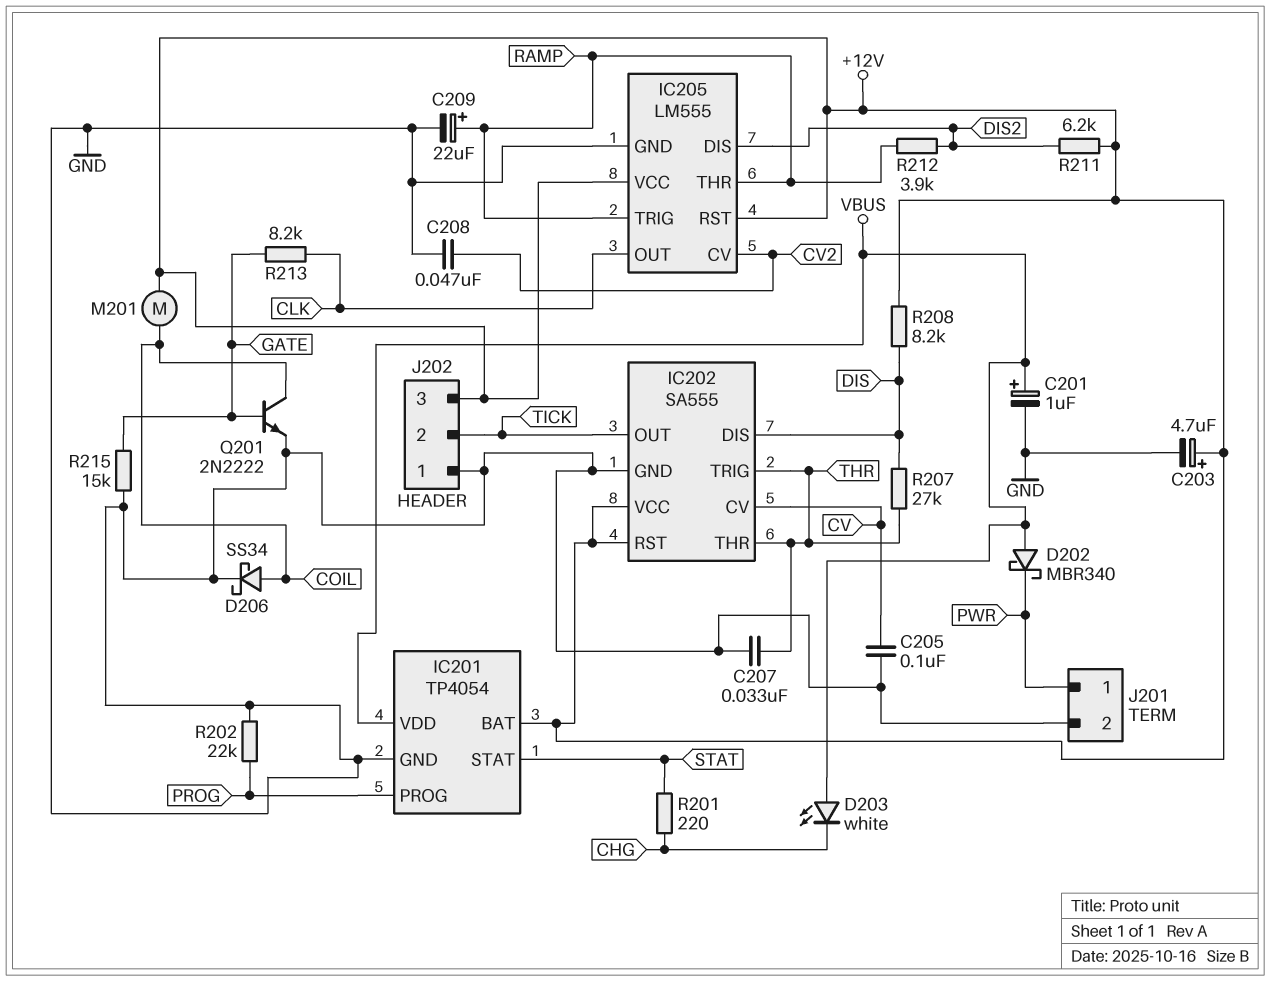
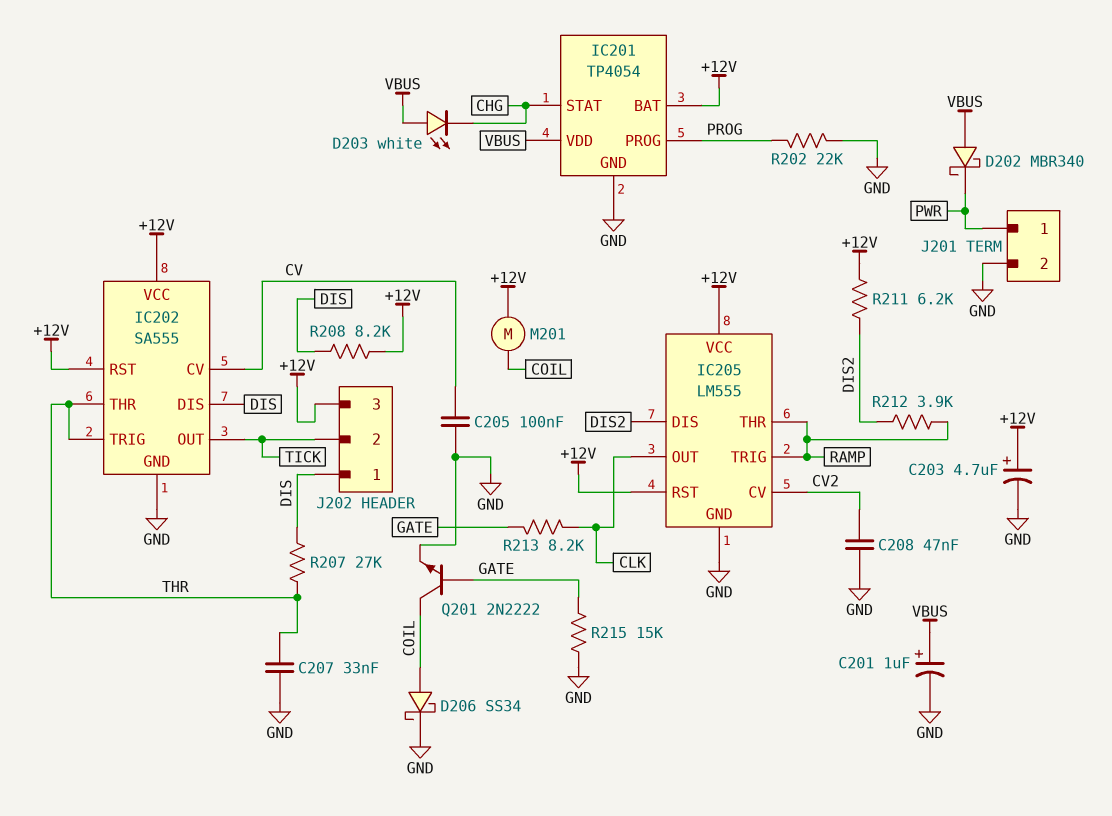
C209: 22uF (plus RAMP, minus GND) -> none
IC201 pin STAT: STAT -> CHG
J202 pin 1: GND -> DIS
R201: 220 (CHG, STAT) -> none

